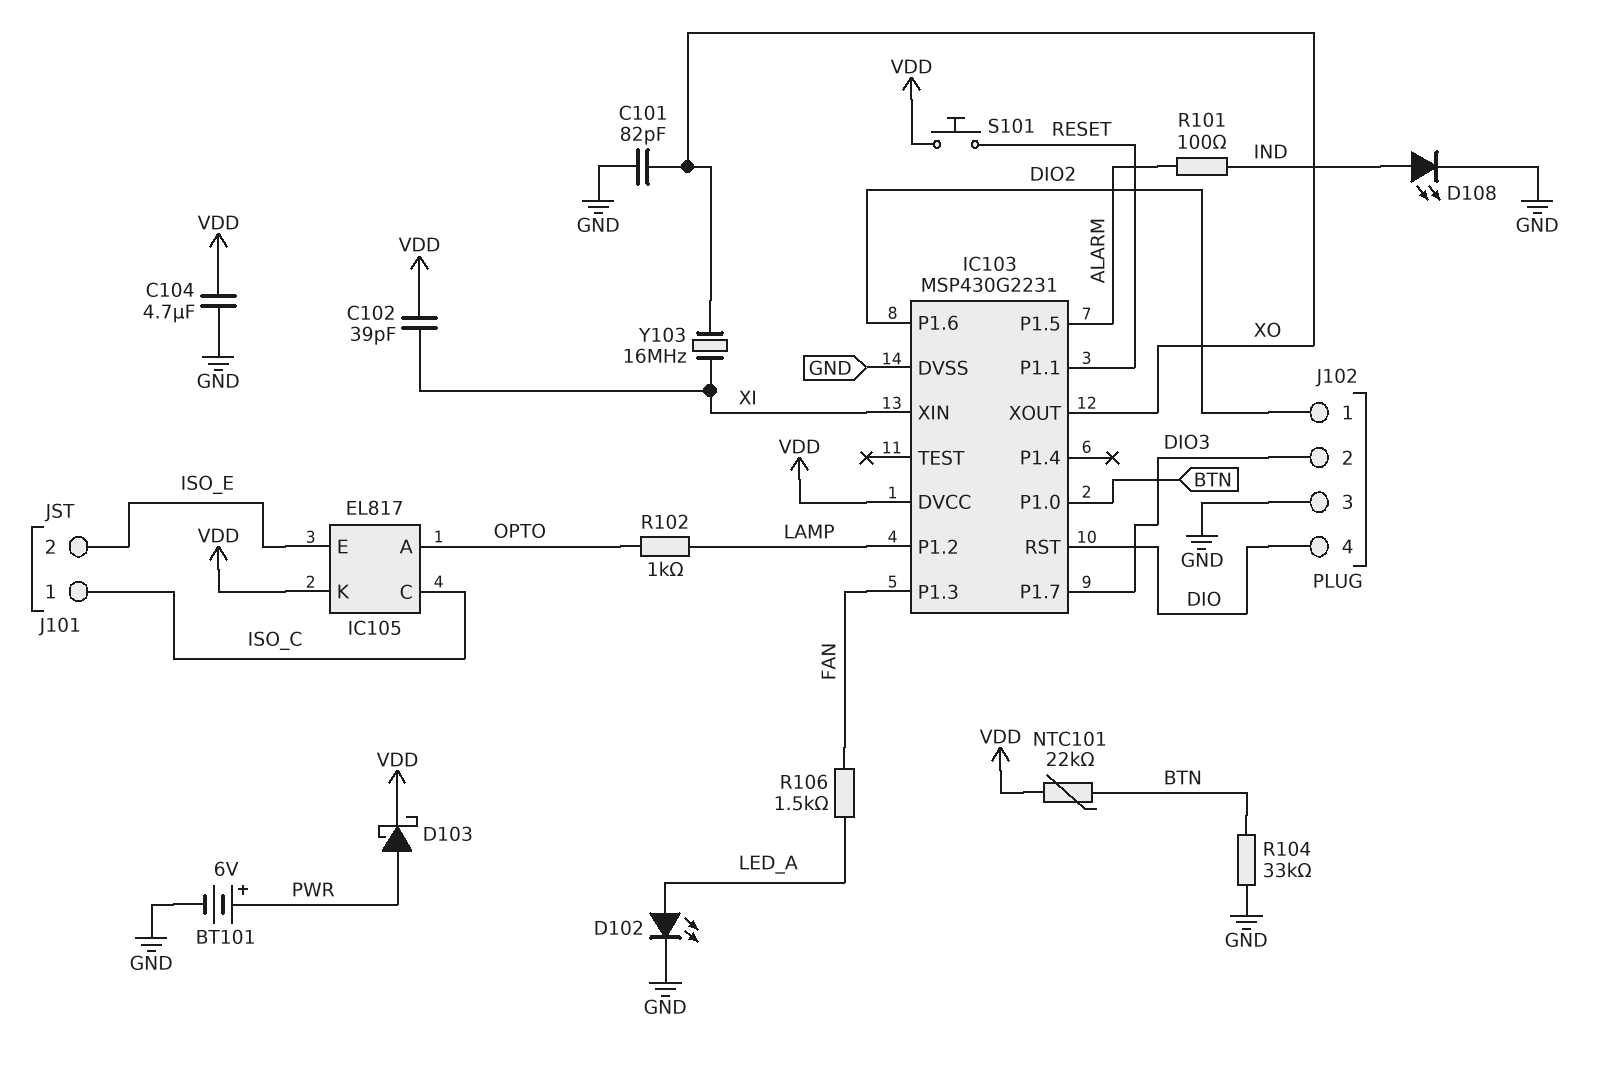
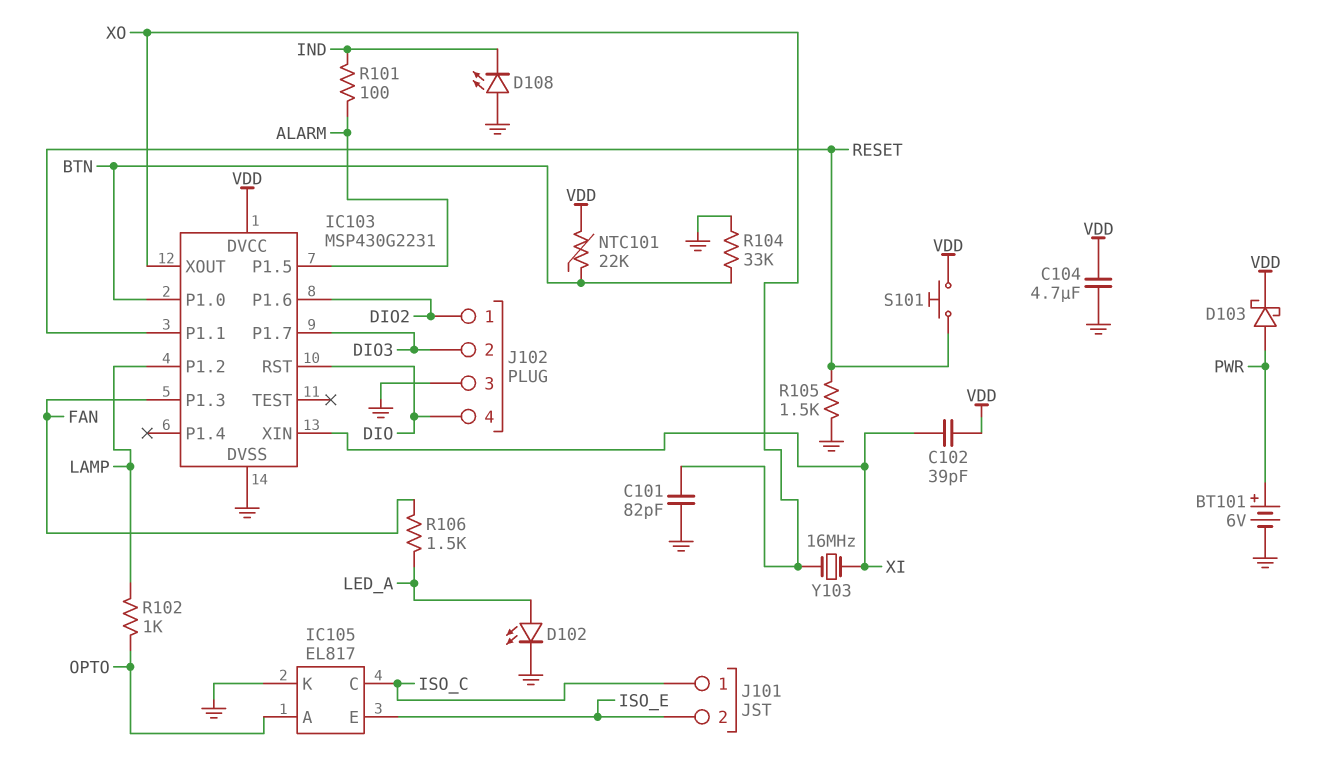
D108: LED (A IND, K GND) -> LED (A GND, K IND)
IC105 pin K: VDD -> GND
R105: none -> 1.5k (GND, RESET)

